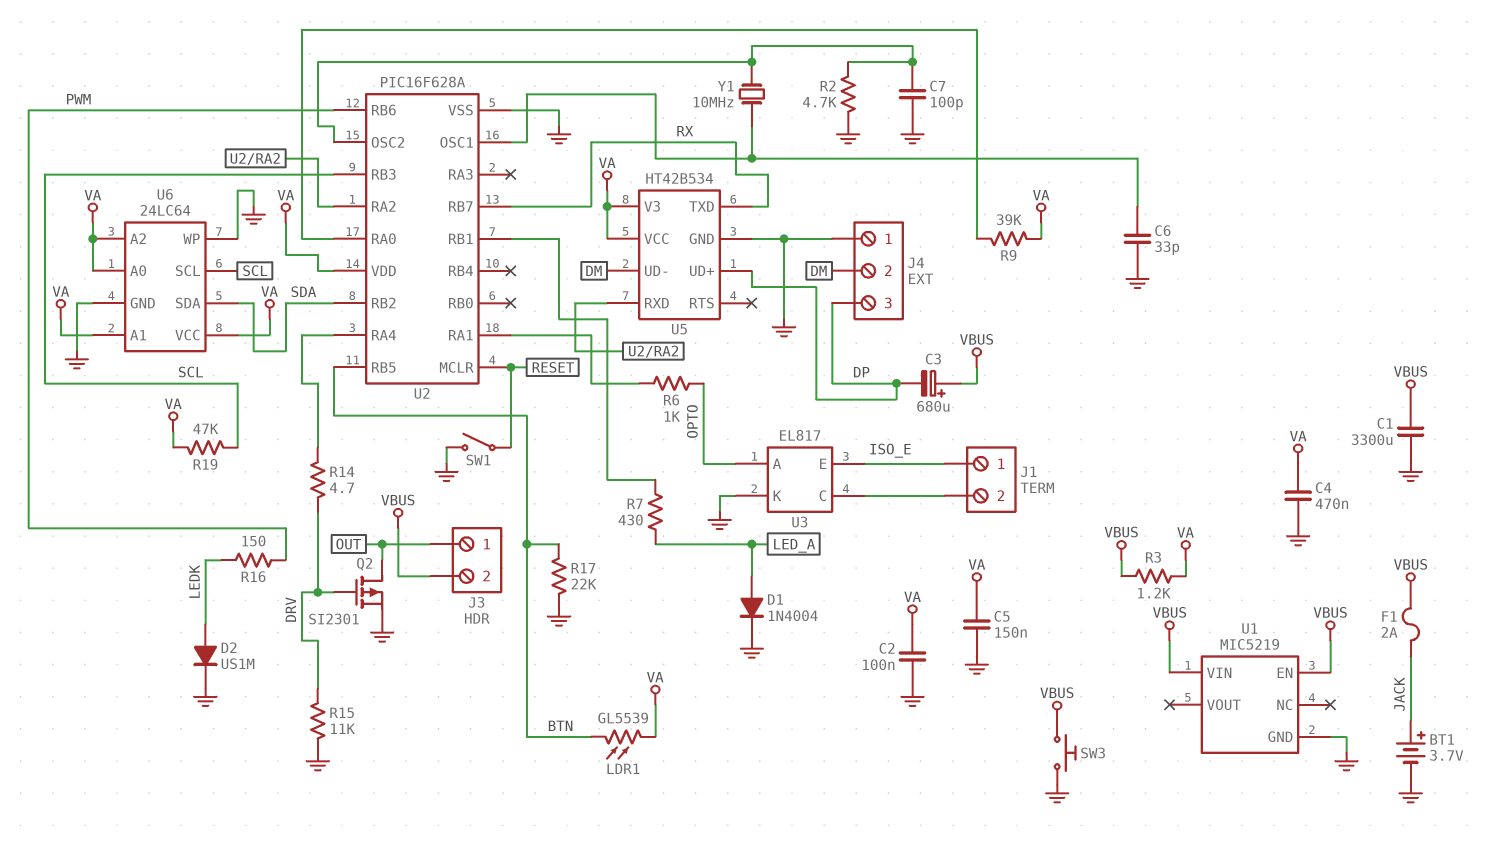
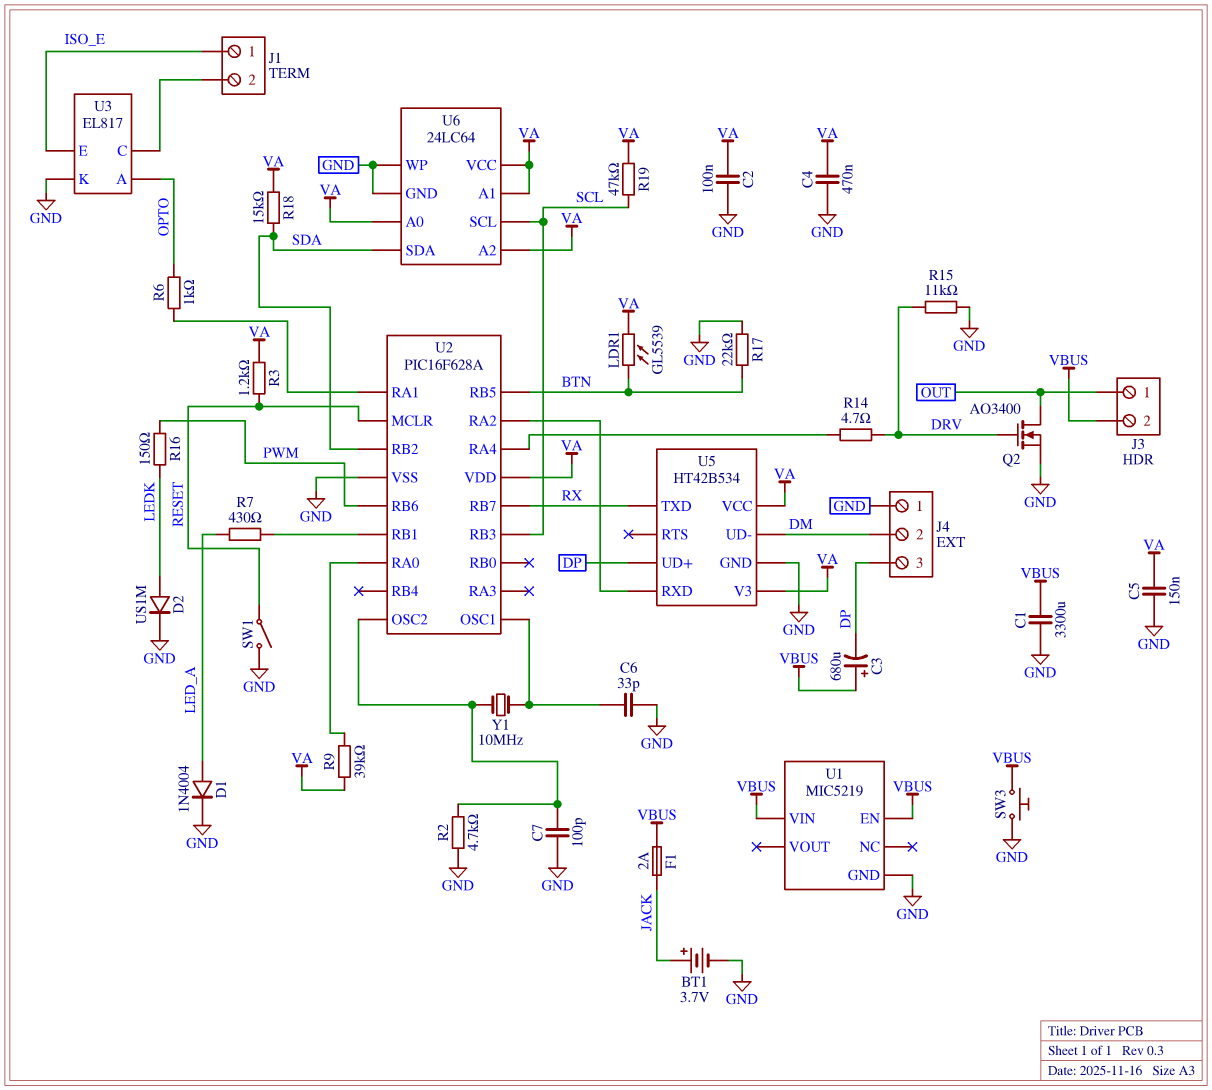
Q2: PMOS SI2301 (G DRV, D OUT, S GND) -> NMOS AO3400 (G DRV, D OUT, S GND)
R3: 1.2k (VA, VBUS) -> 1.2k (RESET, VA)
R18: none -> 15k (SDA, VA)

